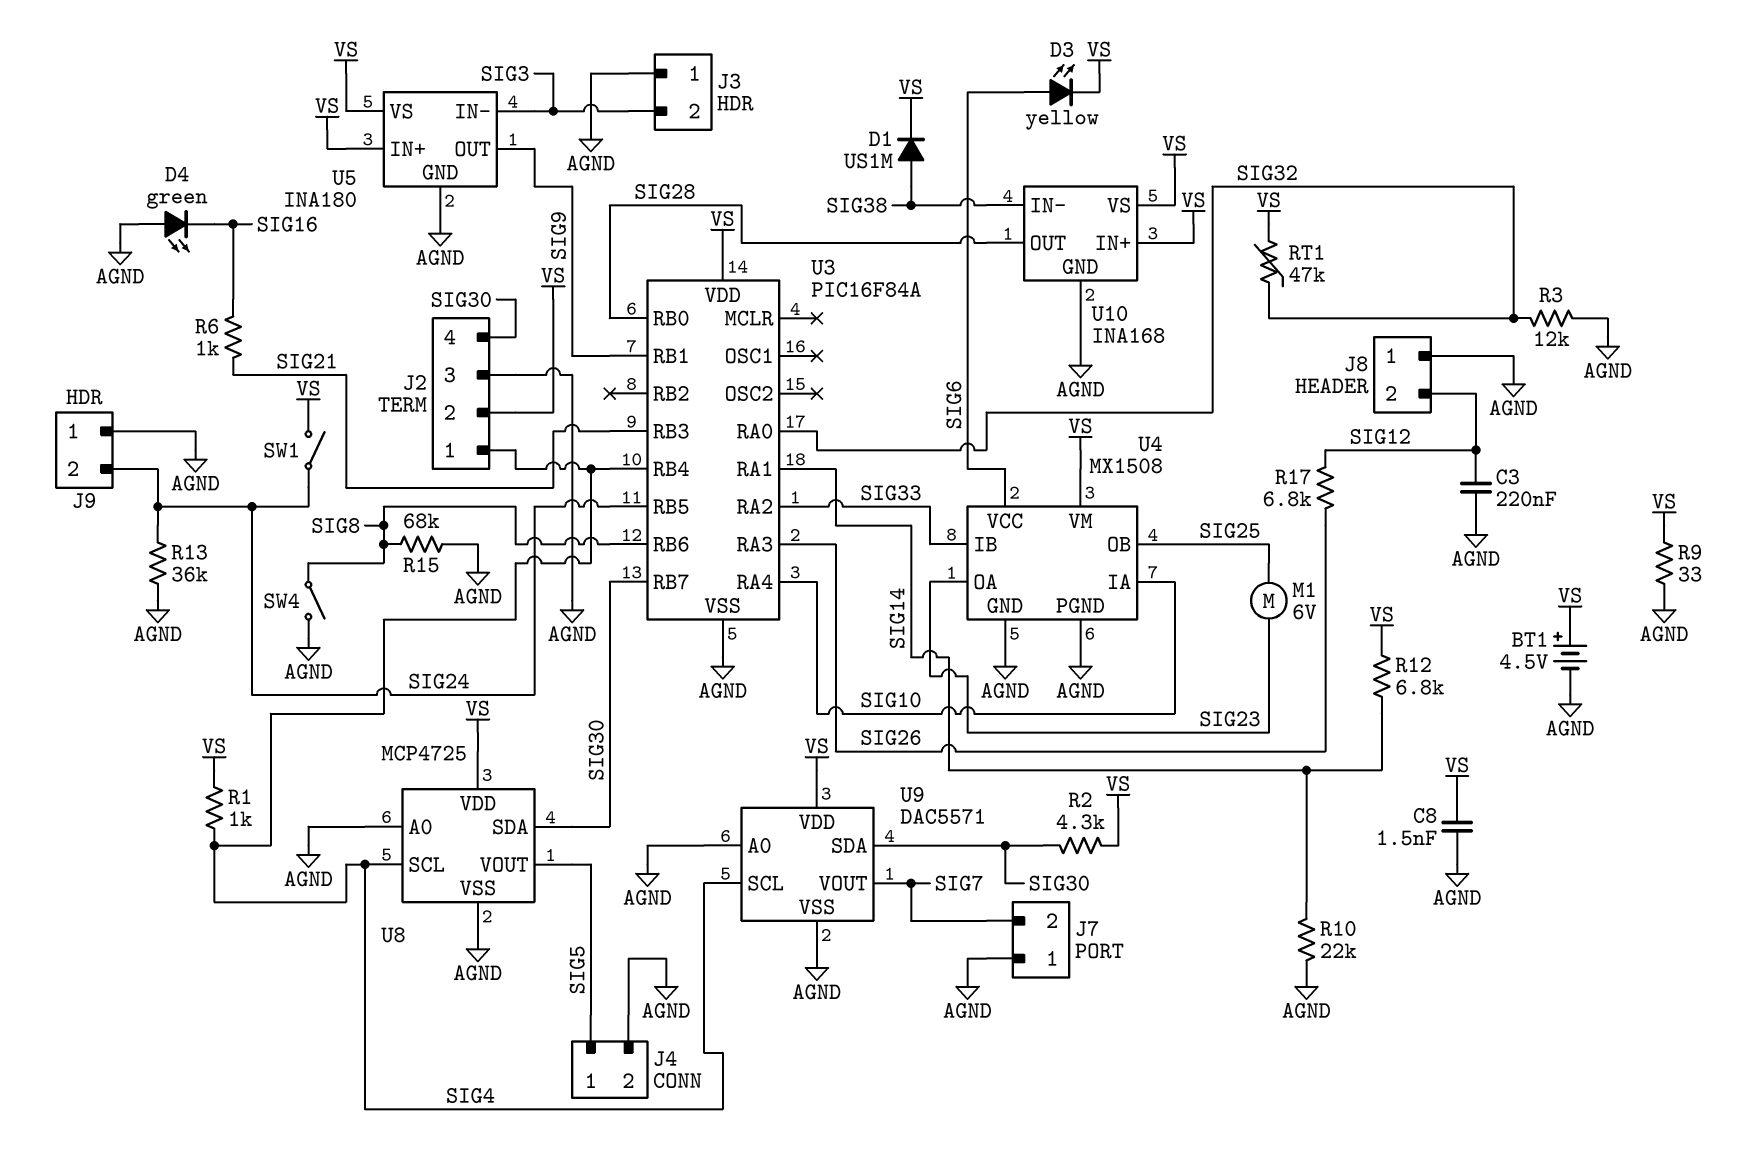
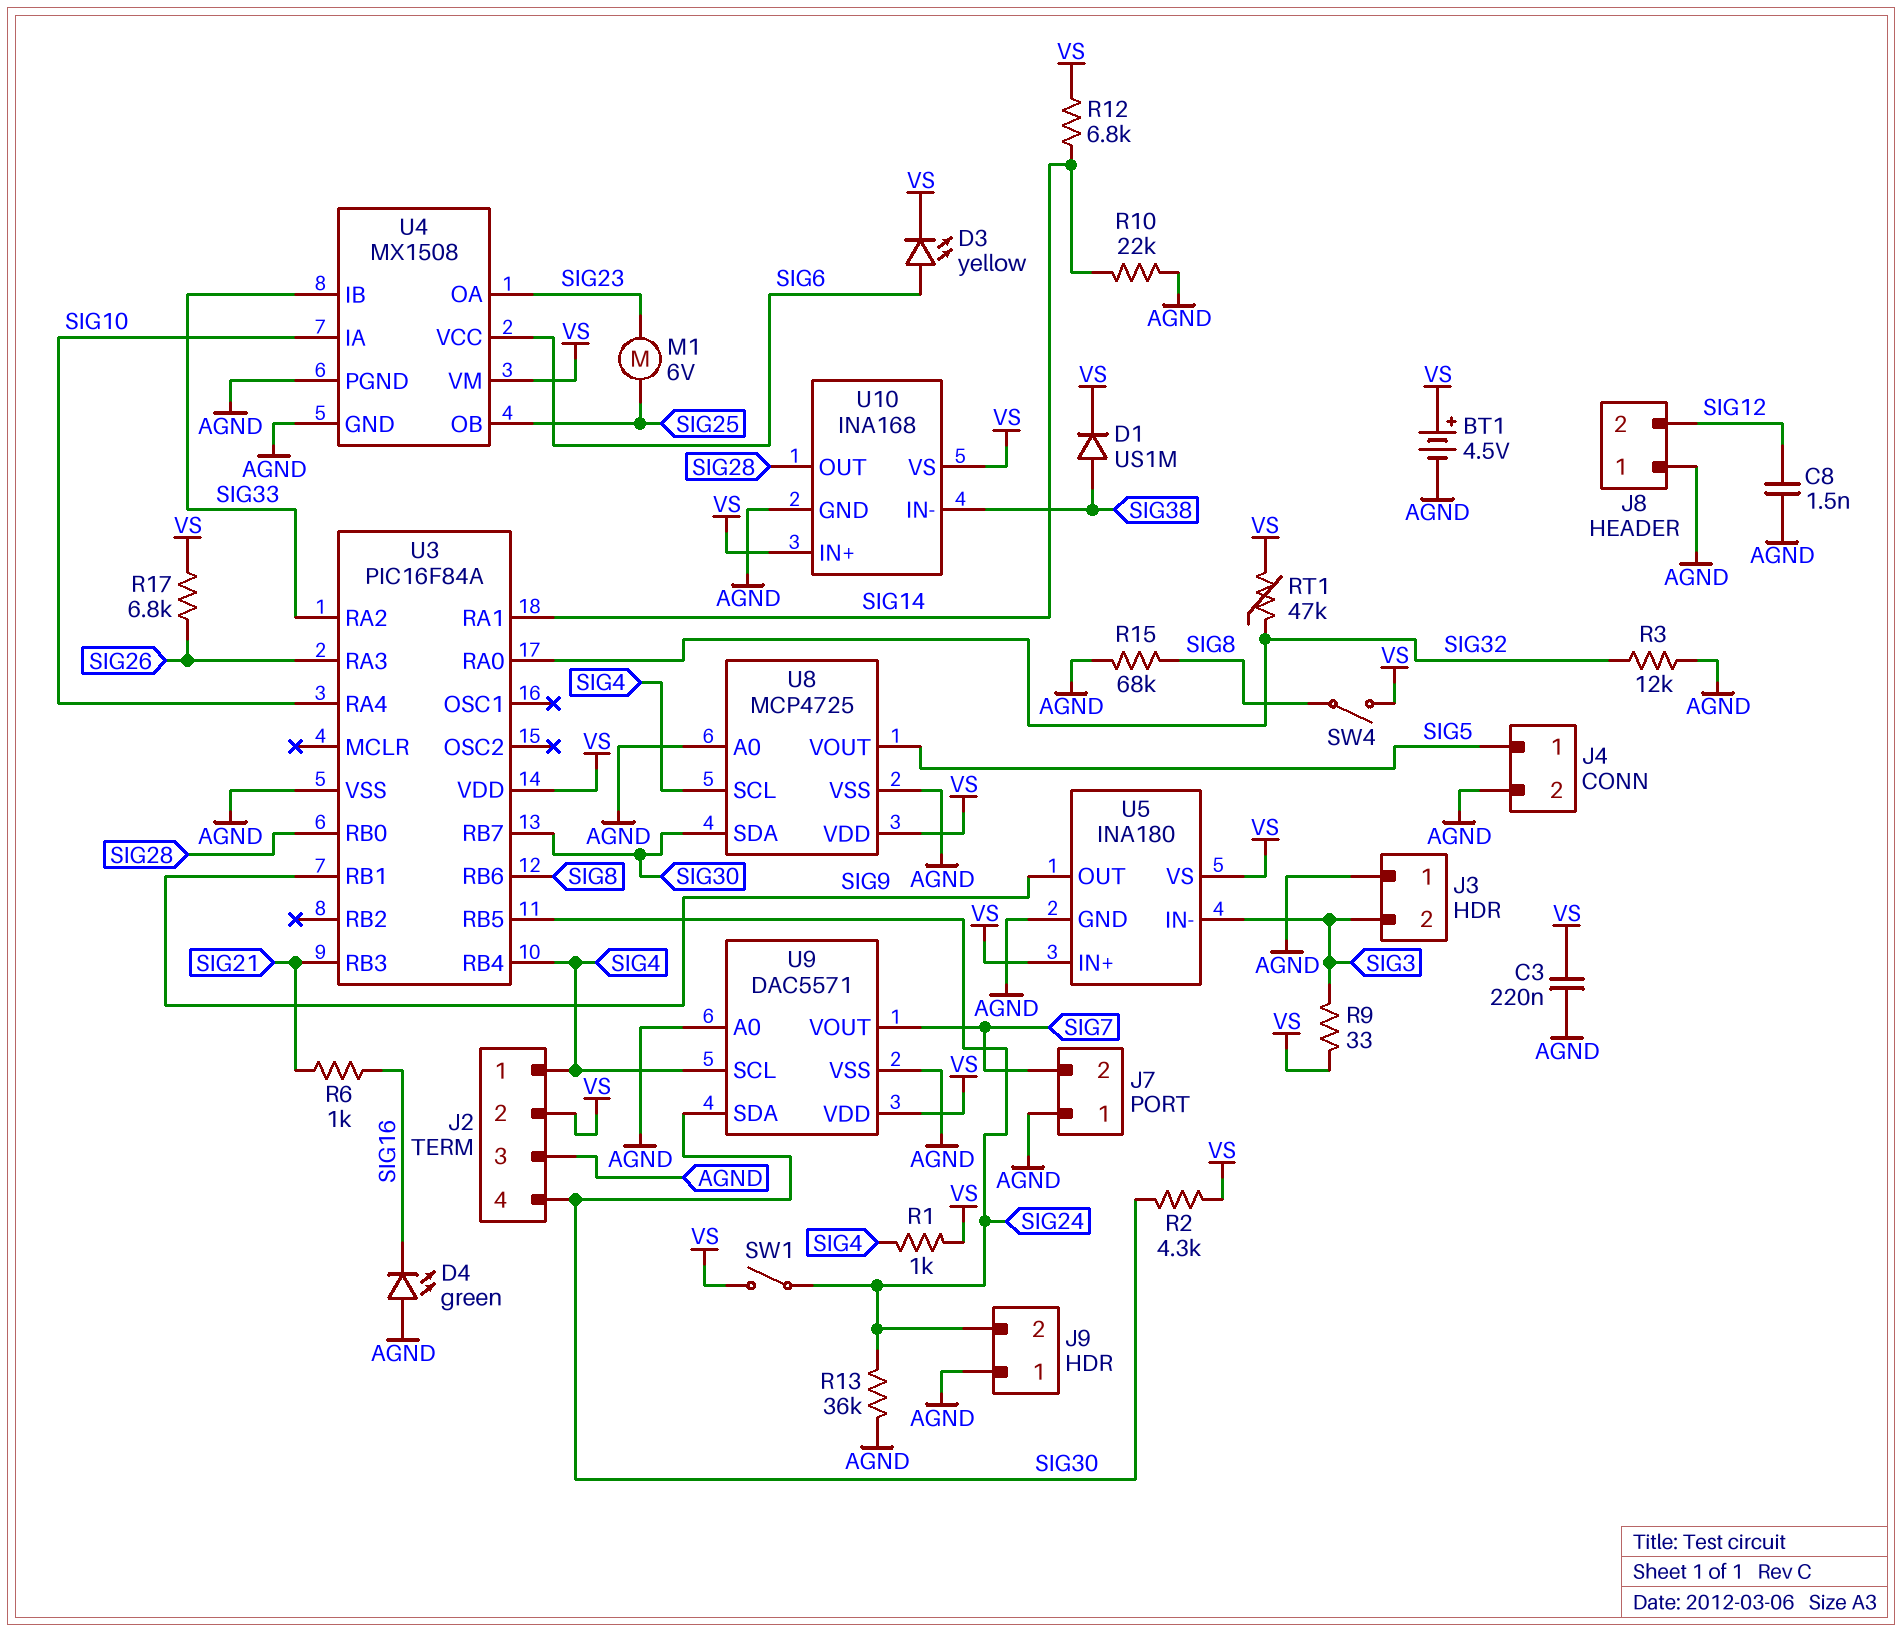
C3: 220nF (AGND, SIG12) -> 220nF (AGND, VS)
C8: 1.5nF (AGND, VS) -> 1.5nF (AGND, SIG12)
R9: 33 (AGND, VS) -> 33 (SIG3, VS)
R17: 6.8k (SIG12, SIG26) -> 6.8k (SIG26, VS)
SW4: switch (AGND, SIG8) -> switch (SIG8, VS)

